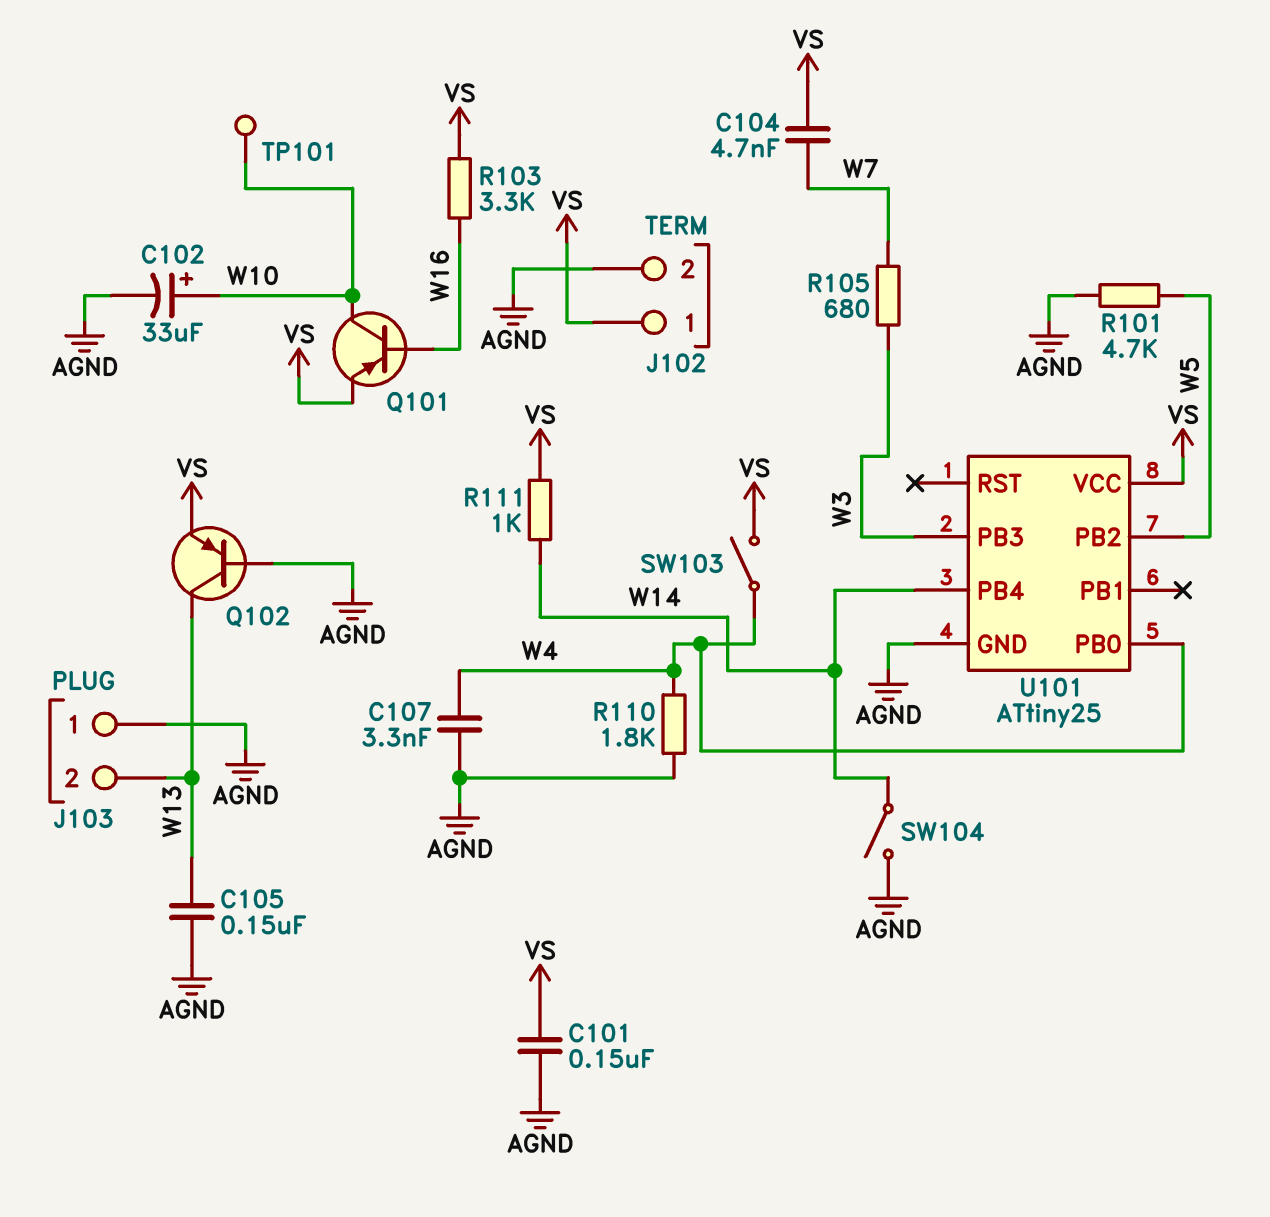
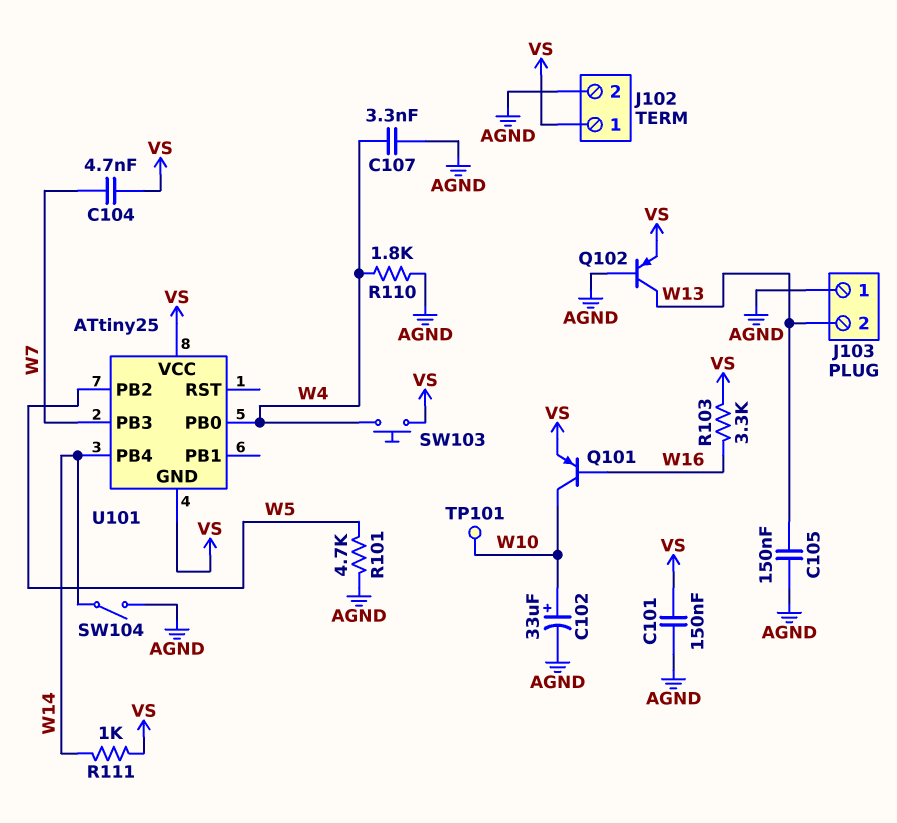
R105: 680 (W3, W7) -> none
SW103: switch (VS, W4) -> button (VS, W4)
U101 pin GND: AGND -> VS
U101 pin PB3: W3 -> W7

